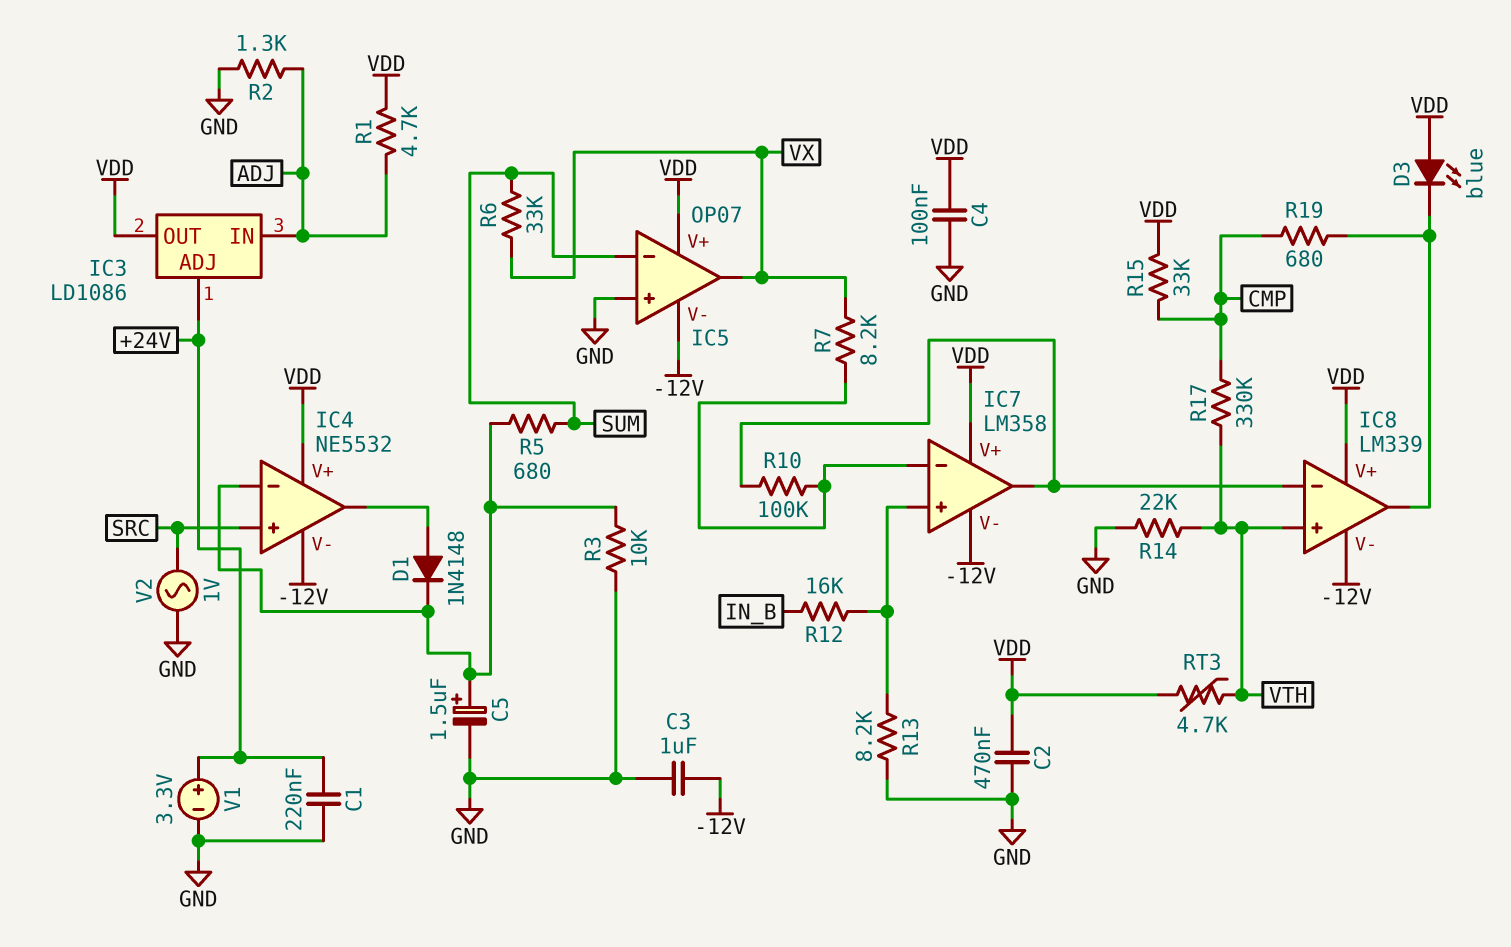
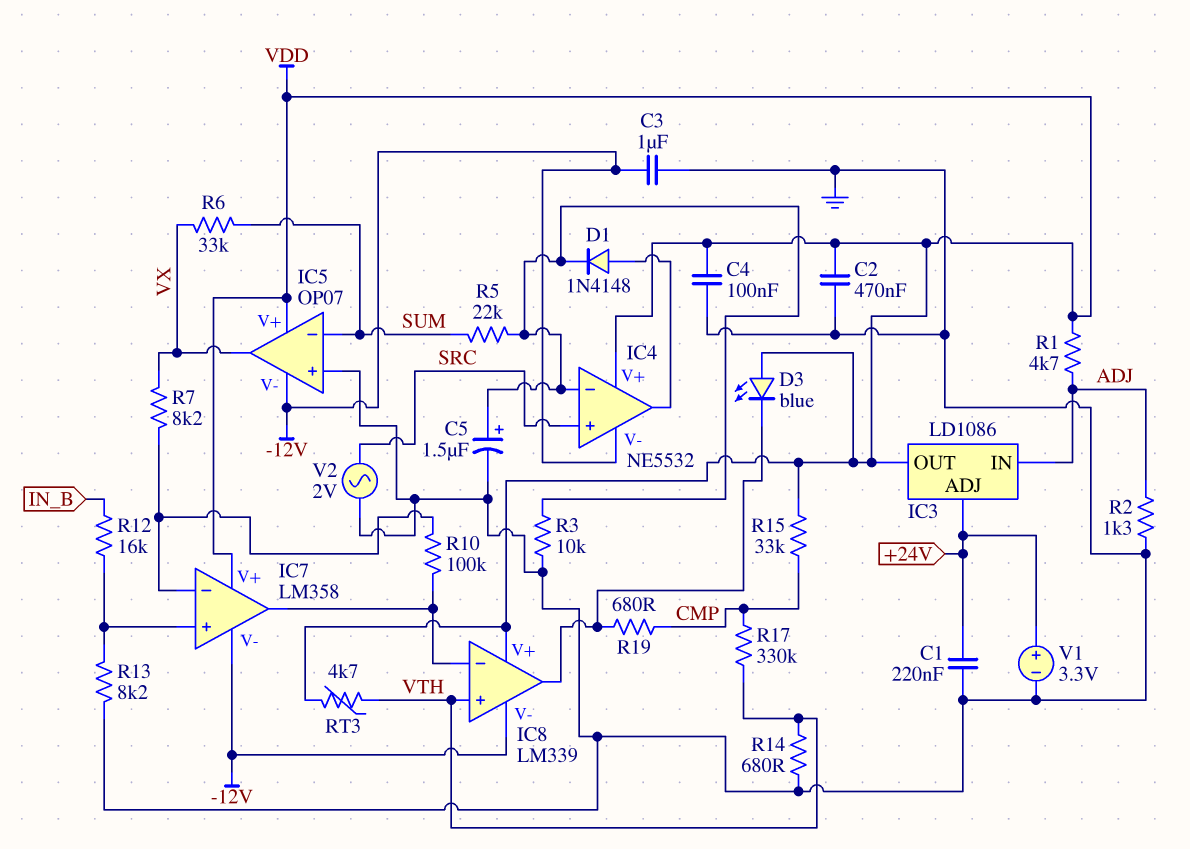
R5: 680 (IC4/in-, SUM) -> 22k (IC4/in-, SUM)
R14: 22k (GND, VTH) -> 680 (GND, VTH)
V2: AC 1V (GND, SRC) -> AC 2V (GND, SRC)

